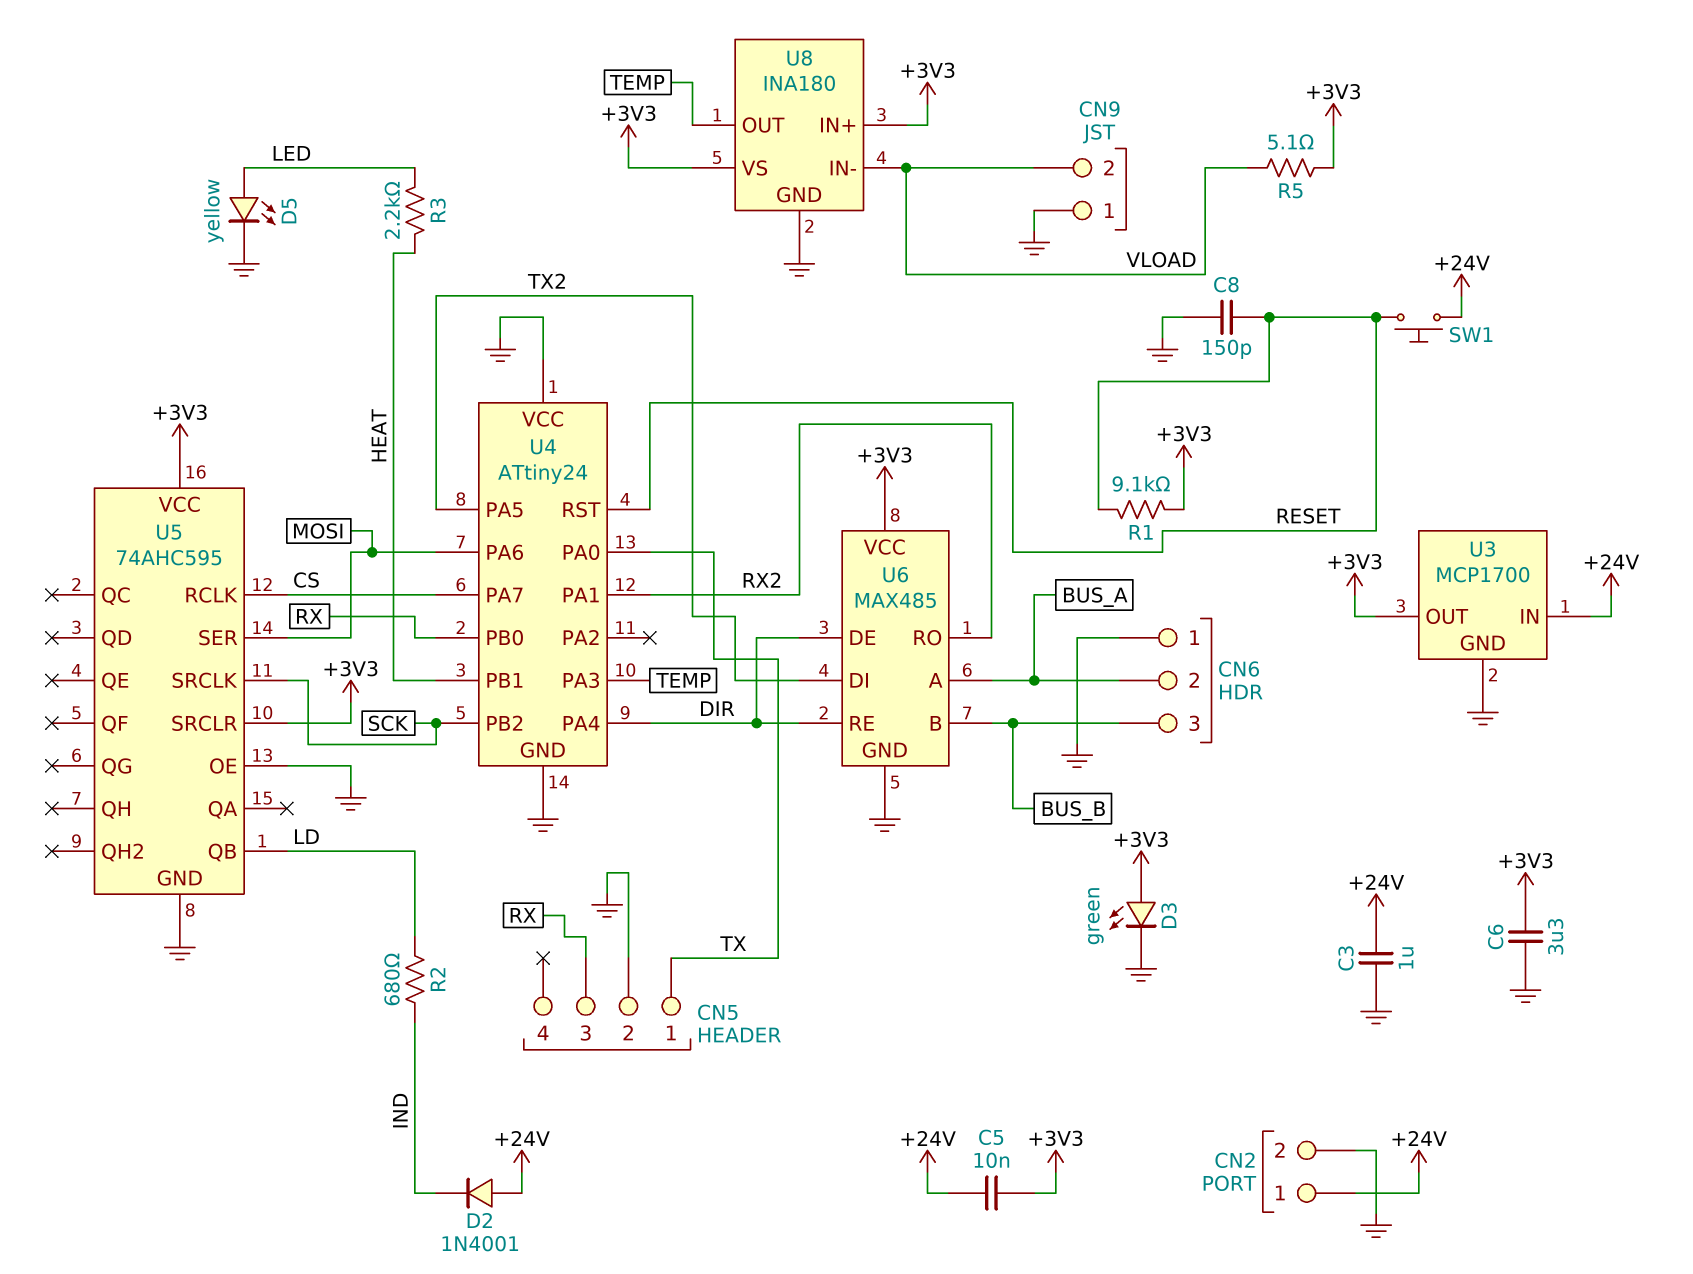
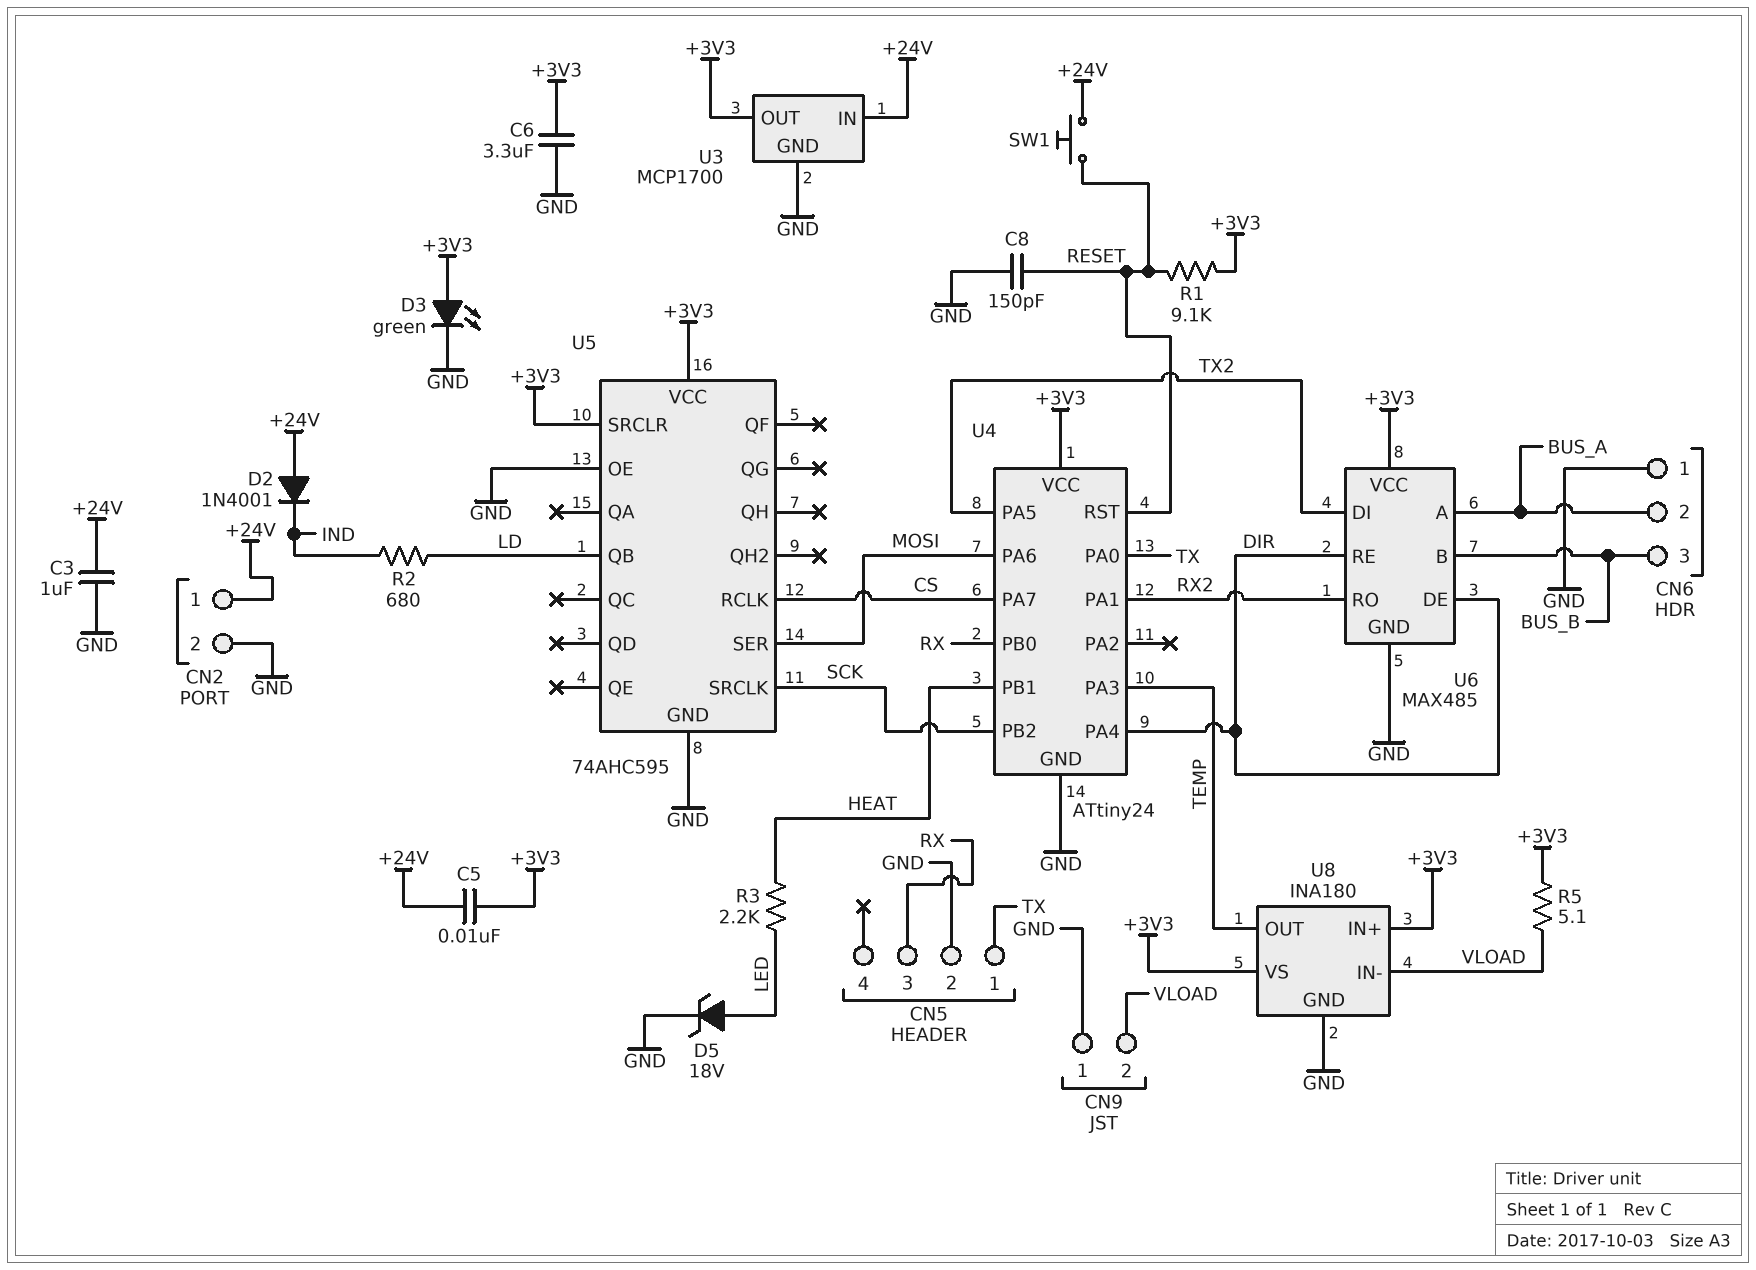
D5: LED yellow (A LED, K GND) -> zener 18V (A LED, K GND)
U4 pin VCC: GND -> +3V3

